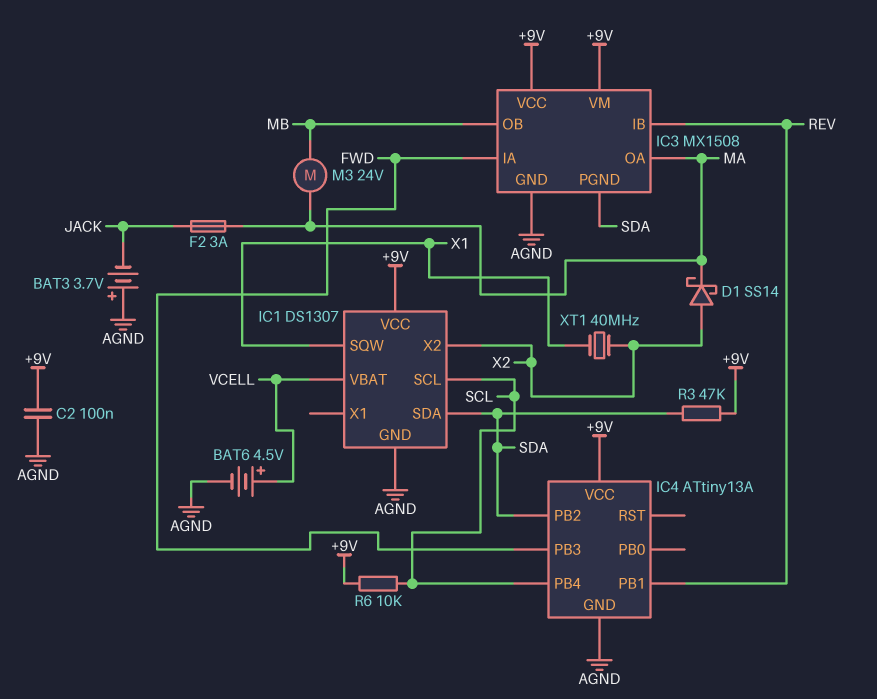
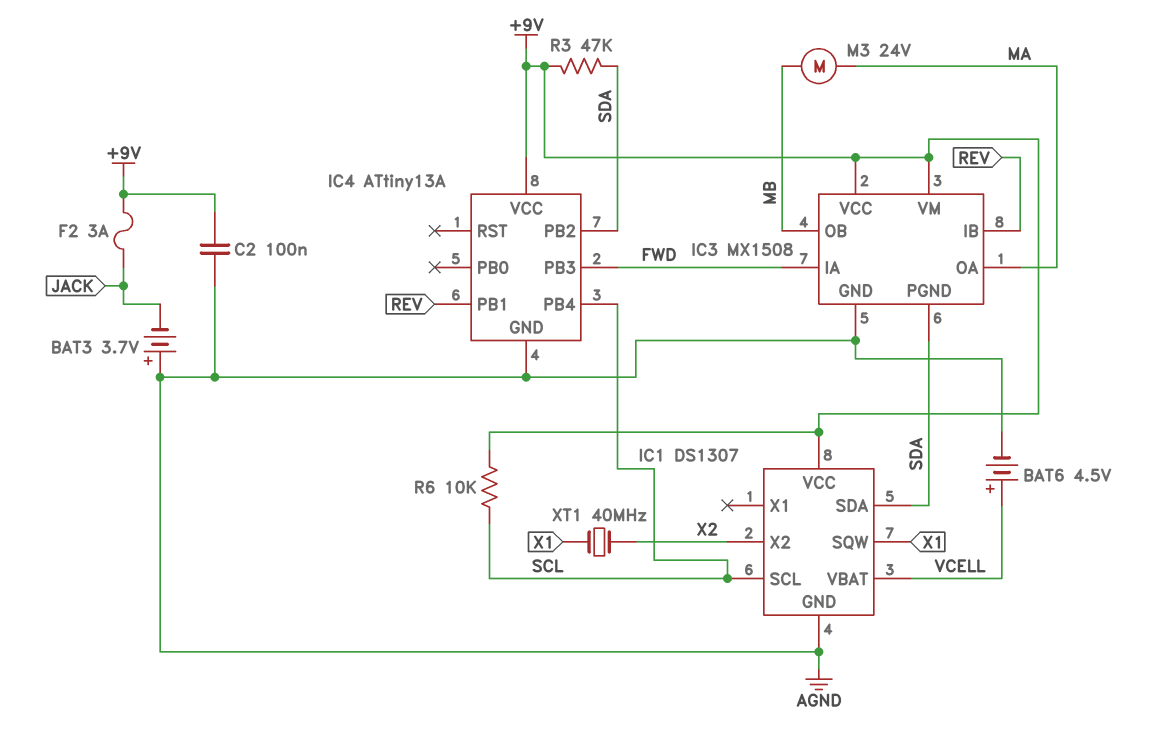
D1: schottky SS14 (A X2, K MA) -> none
F2: 3A (JACK, MA) -> 3A (+9V, JACK)

